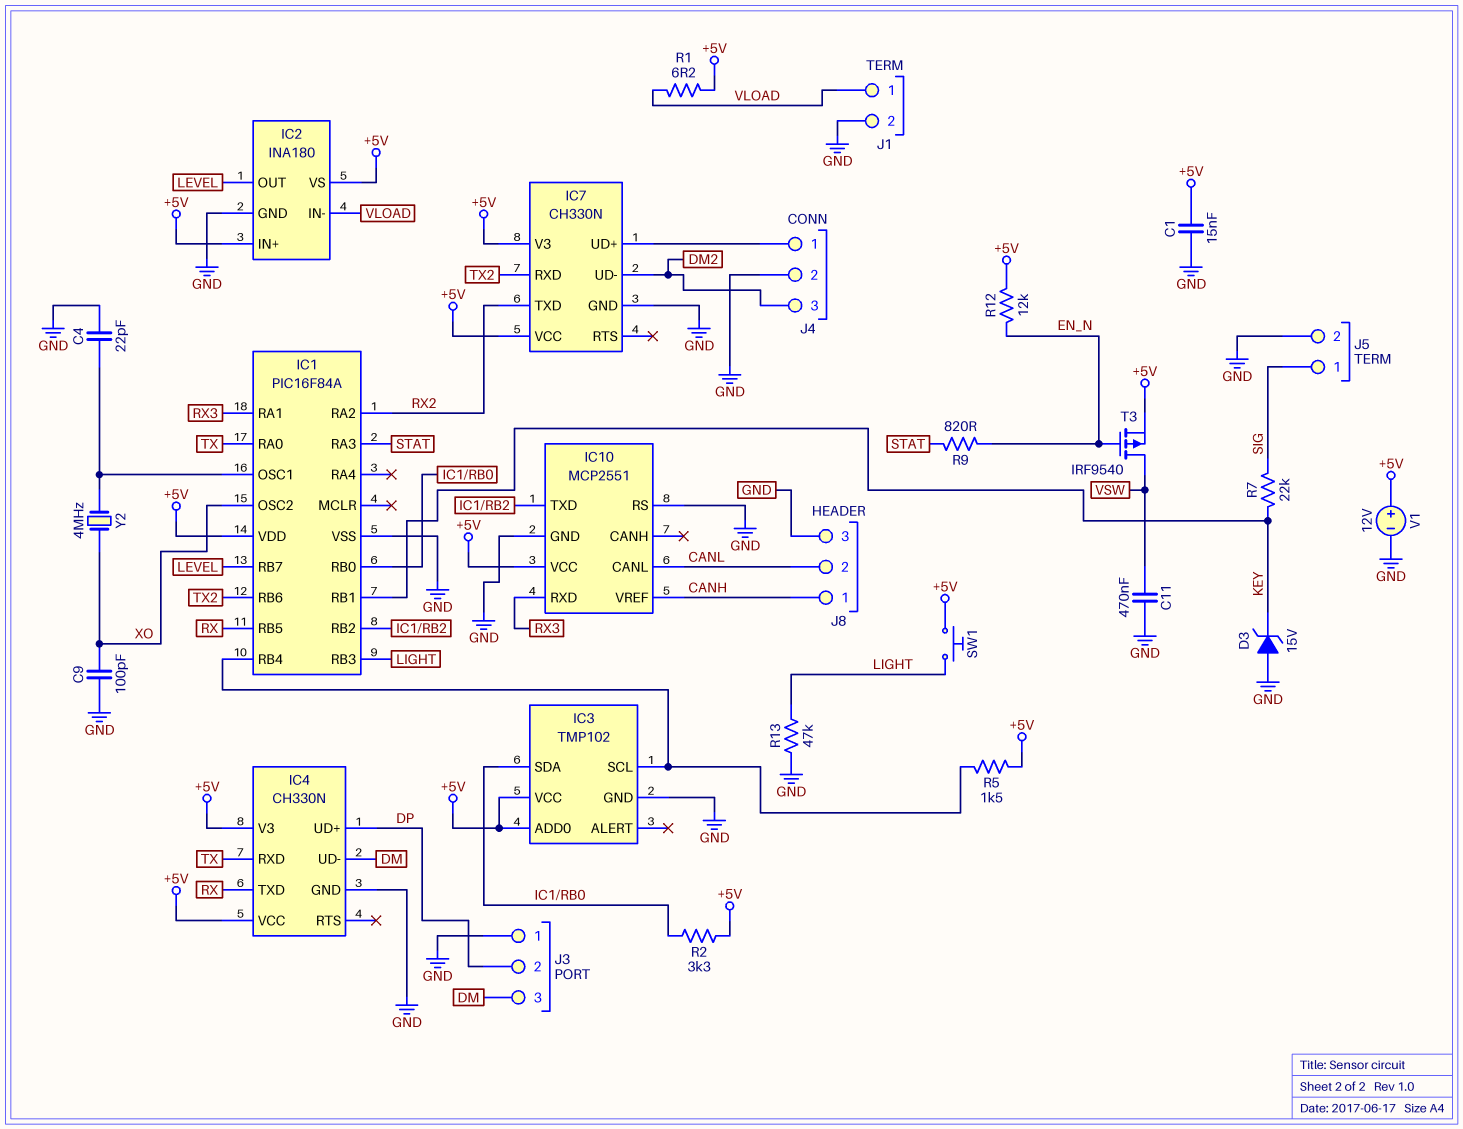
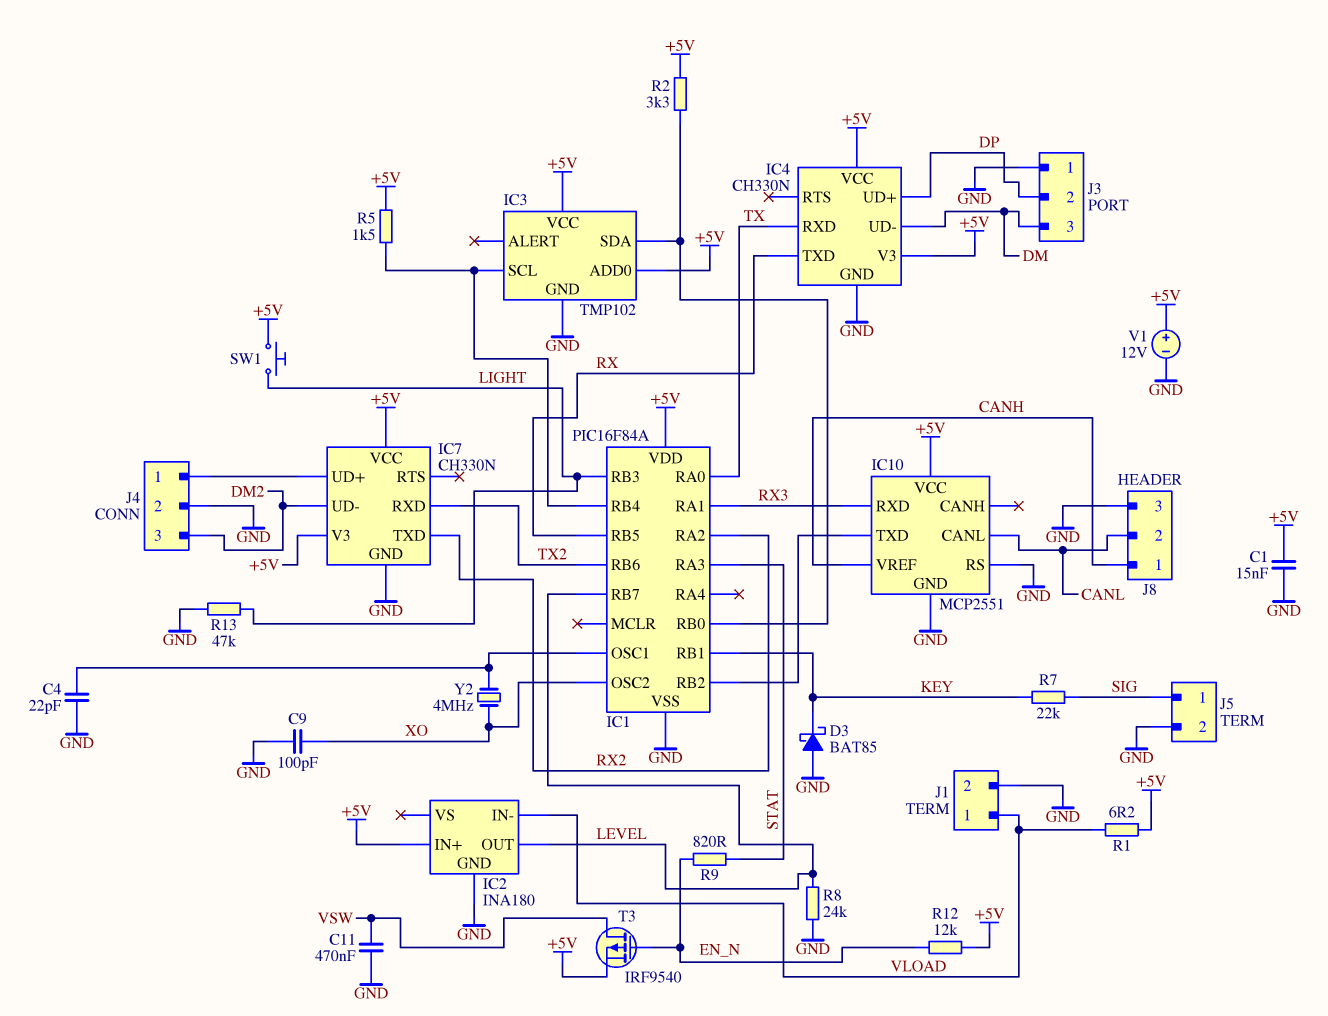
D3: zener 15V (A GND, K KEY) -> schottky BAT85 (A GND, K KEY)
IC2 pin VS: +5V -> none
R8: none -> 24k (GND, LEVEL)

